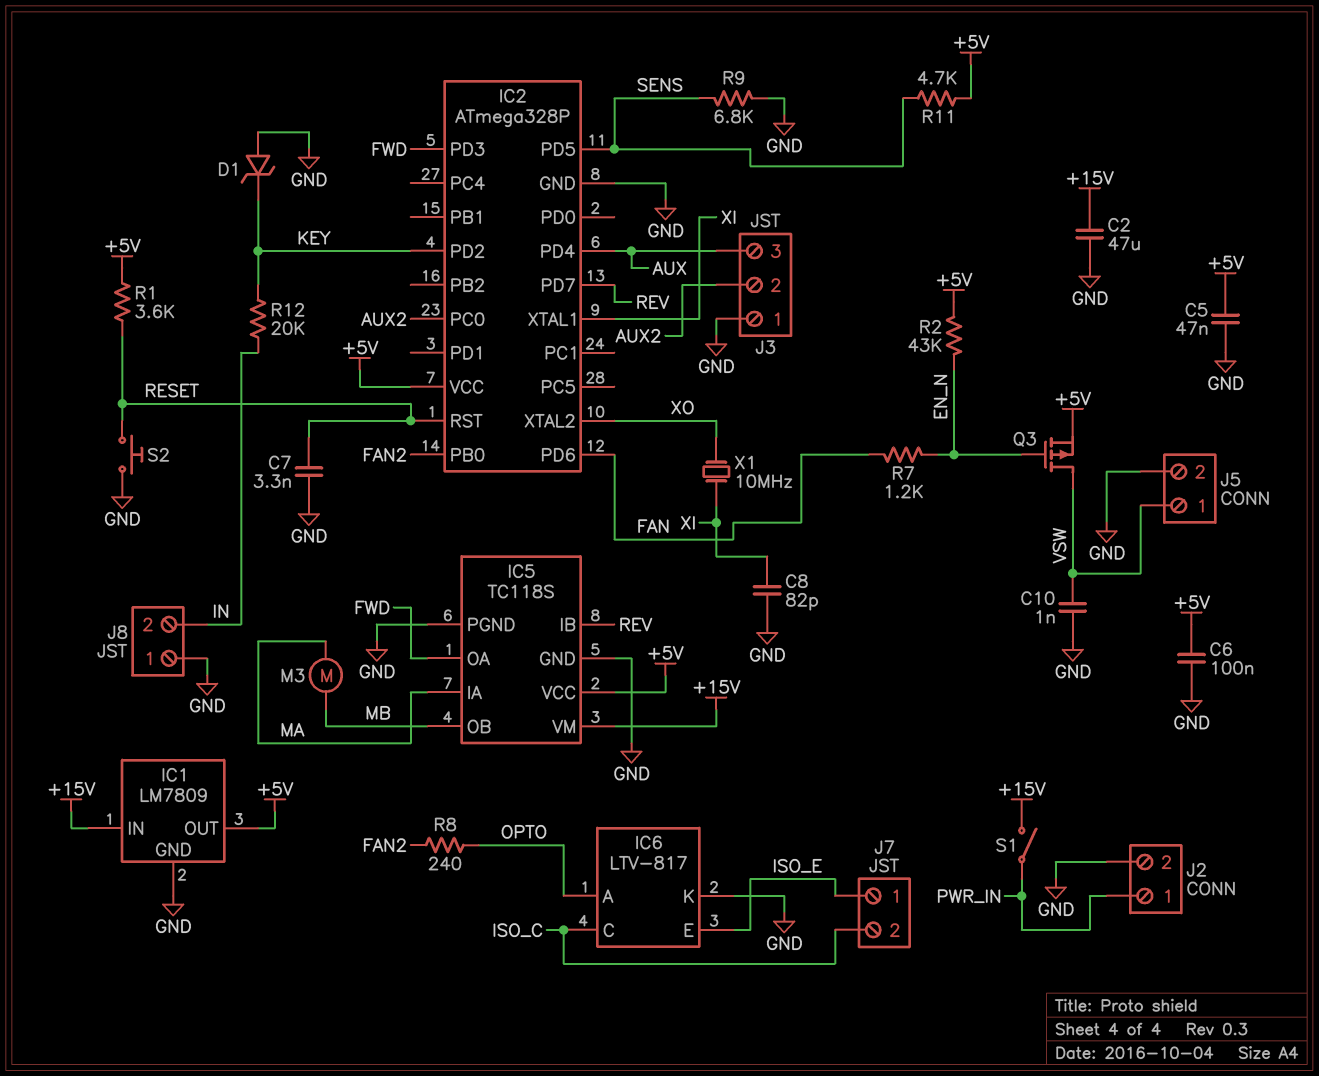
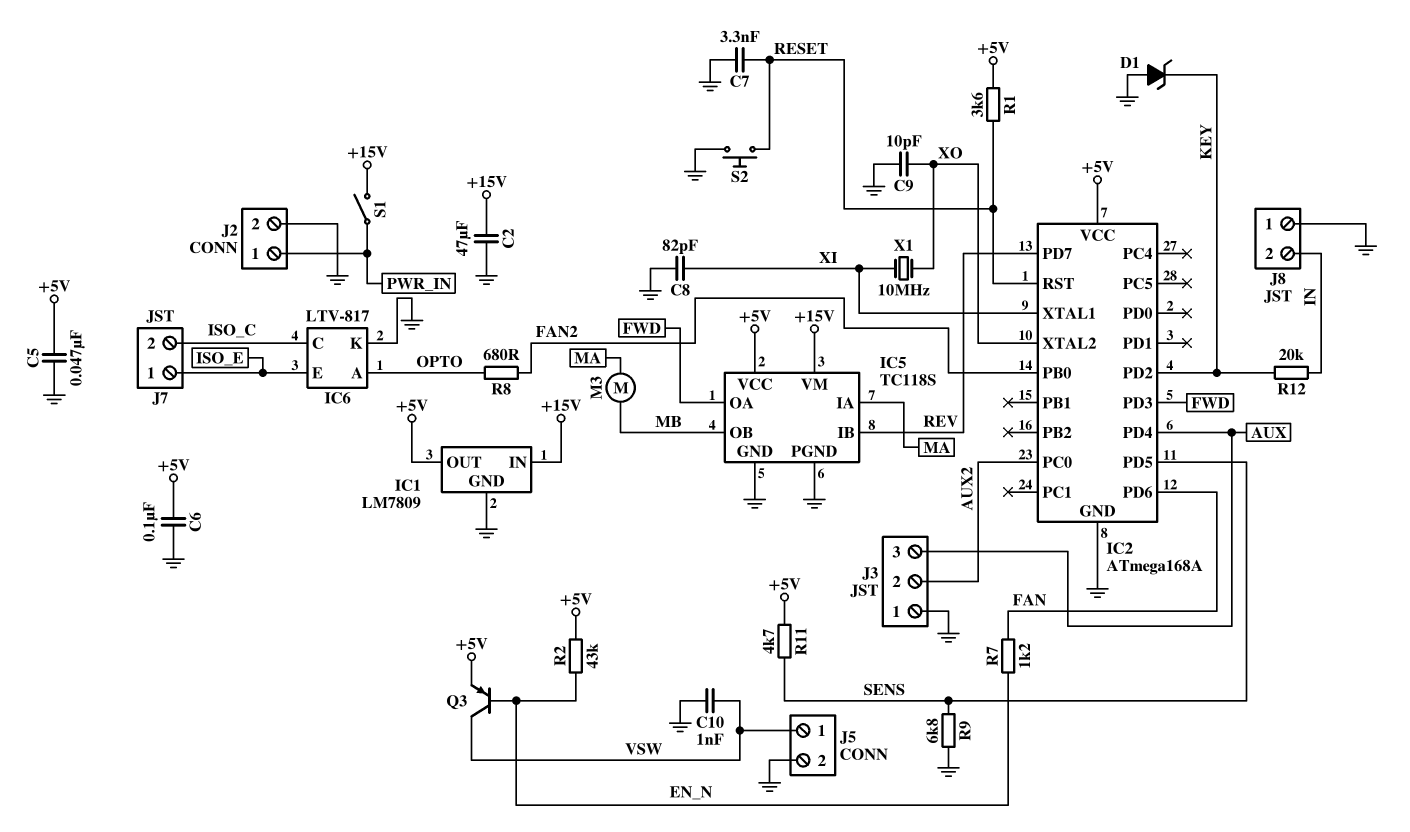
C9: none -> 10pF (GND, XO)
IC2: ATmega328P -> ATmega168A
Q3: PMOS (G EN_N, D VSW, S +5V) -> PNP (B EN_N, C VSW, E +5V)
R8: 240 (FAN2, OPTO) -> 680 (FAN2, OPTO)

